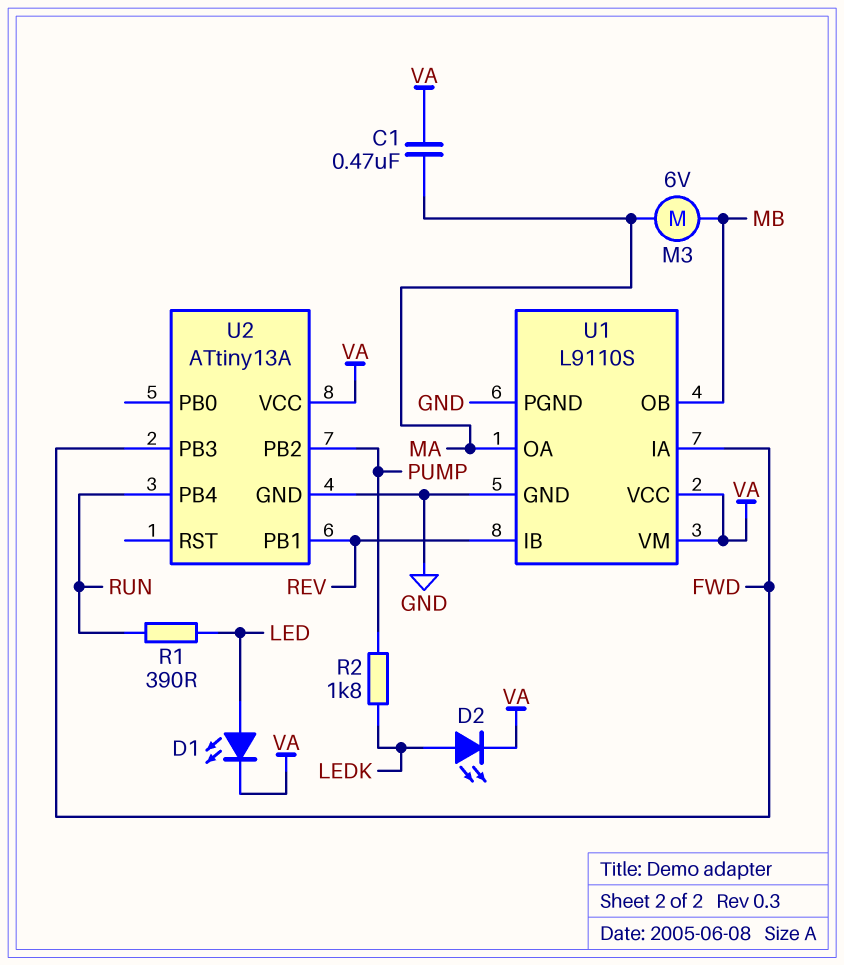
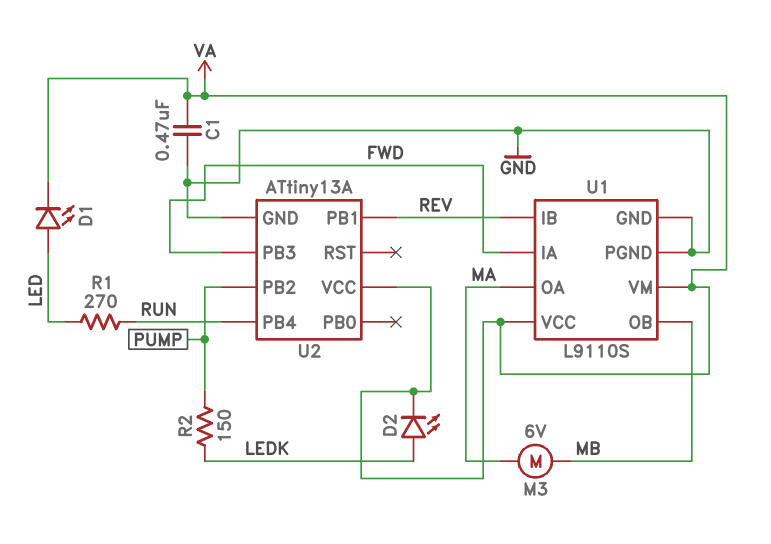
C1: 470nF (MA, VA) -> 470nF (GND, VA)
R1: 390 (LED, RUN) -> 270 (LED, RUN)
R2: 1.8k (LEDK, PUMP) -> 150 (LEDK, PUMP)

